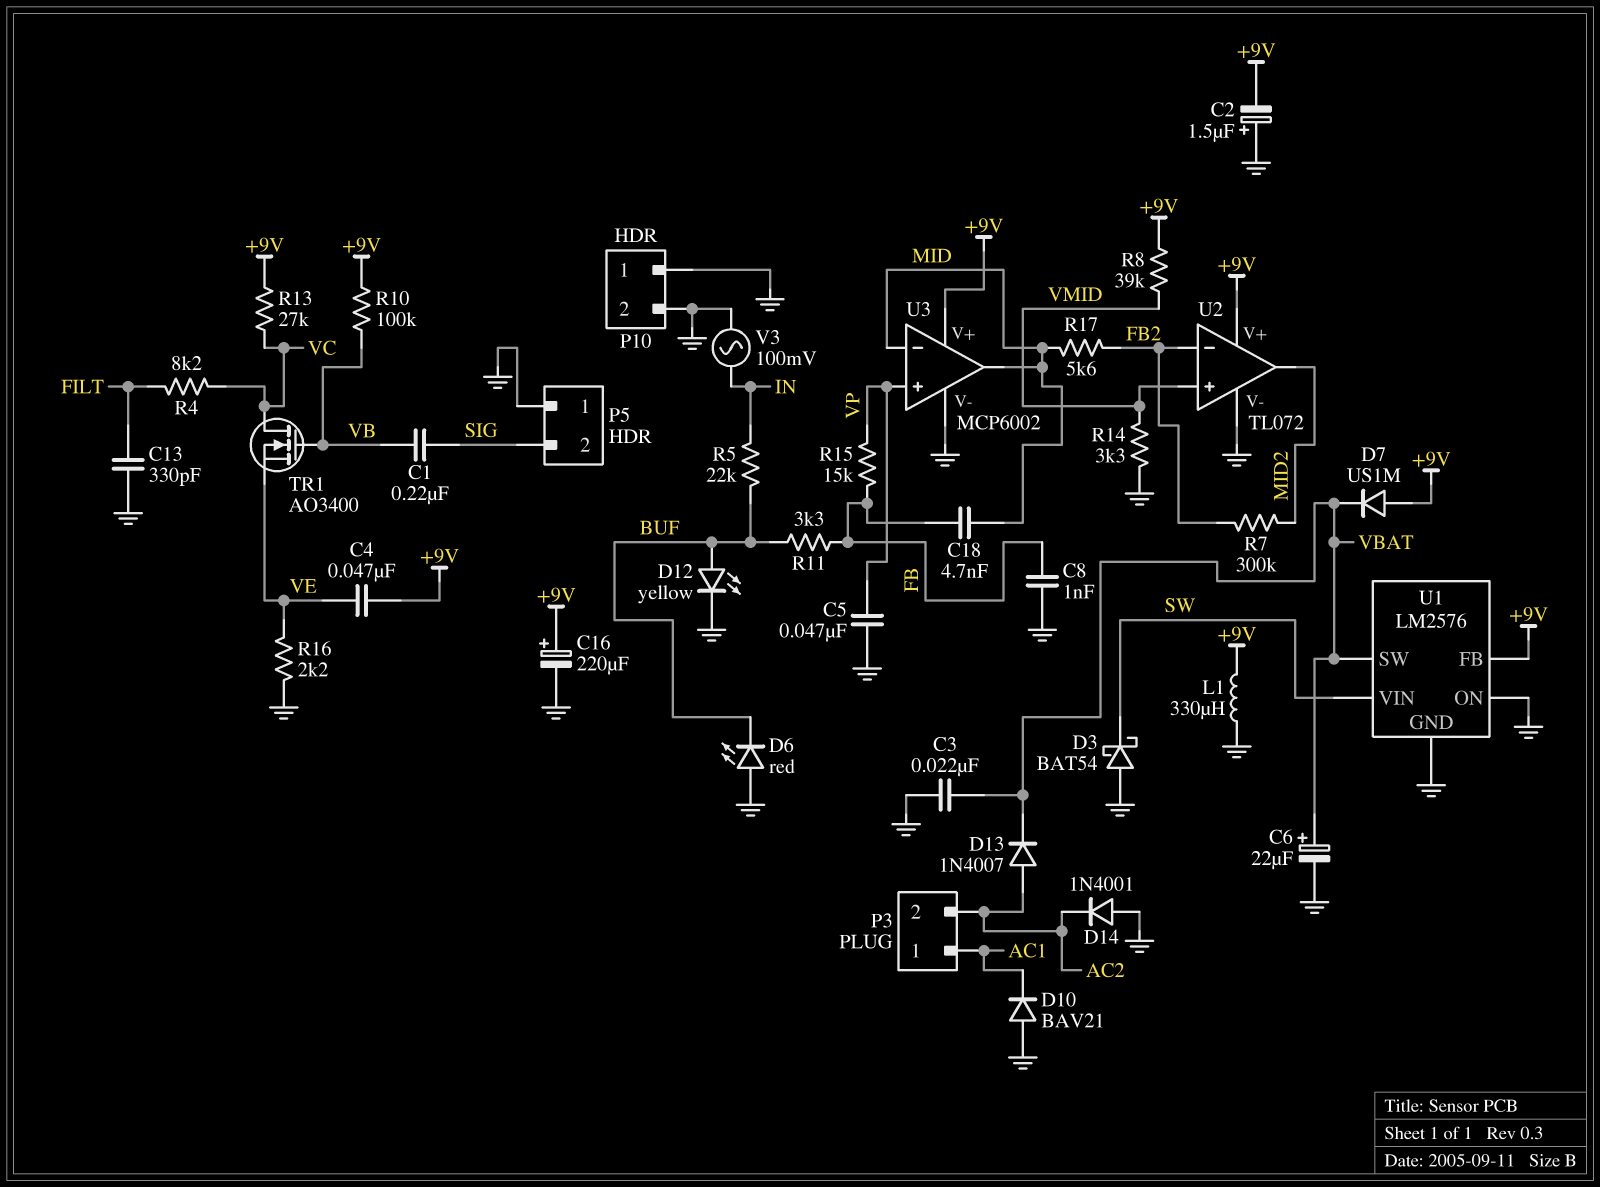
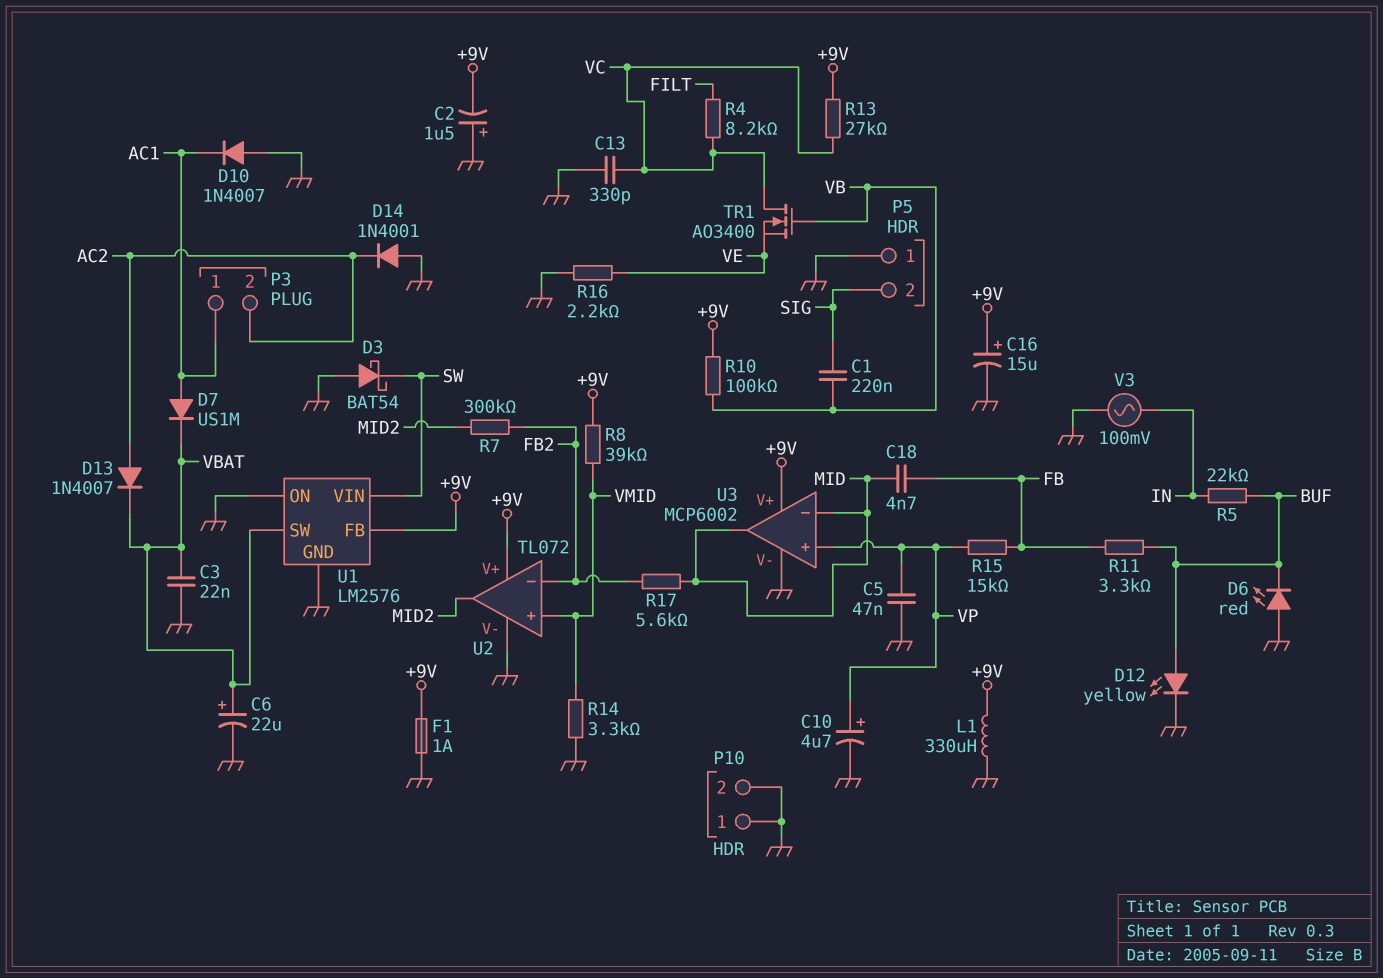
C4: 47nF (+9V, VE) -> none
C8: 1nF (FB, GND) -> none
C10: none -> 4.7uF (plus VP, minus GND)
C13: 330pF (FILT, GND) -> 330pF (GND, VC)
C16: 220uF (plus +9V, minus GND) -> 15uF (plus +9V, minus GND)
D7: diode US1M (A +9V, K VBAT) -> diode US1M (A AC1, K VBAT)
D10: diode BAV21 (A GND, K AC1) -> diode 1N4007 (A GND, K AC1)
F1: none -> 1A (+9V, GND)

